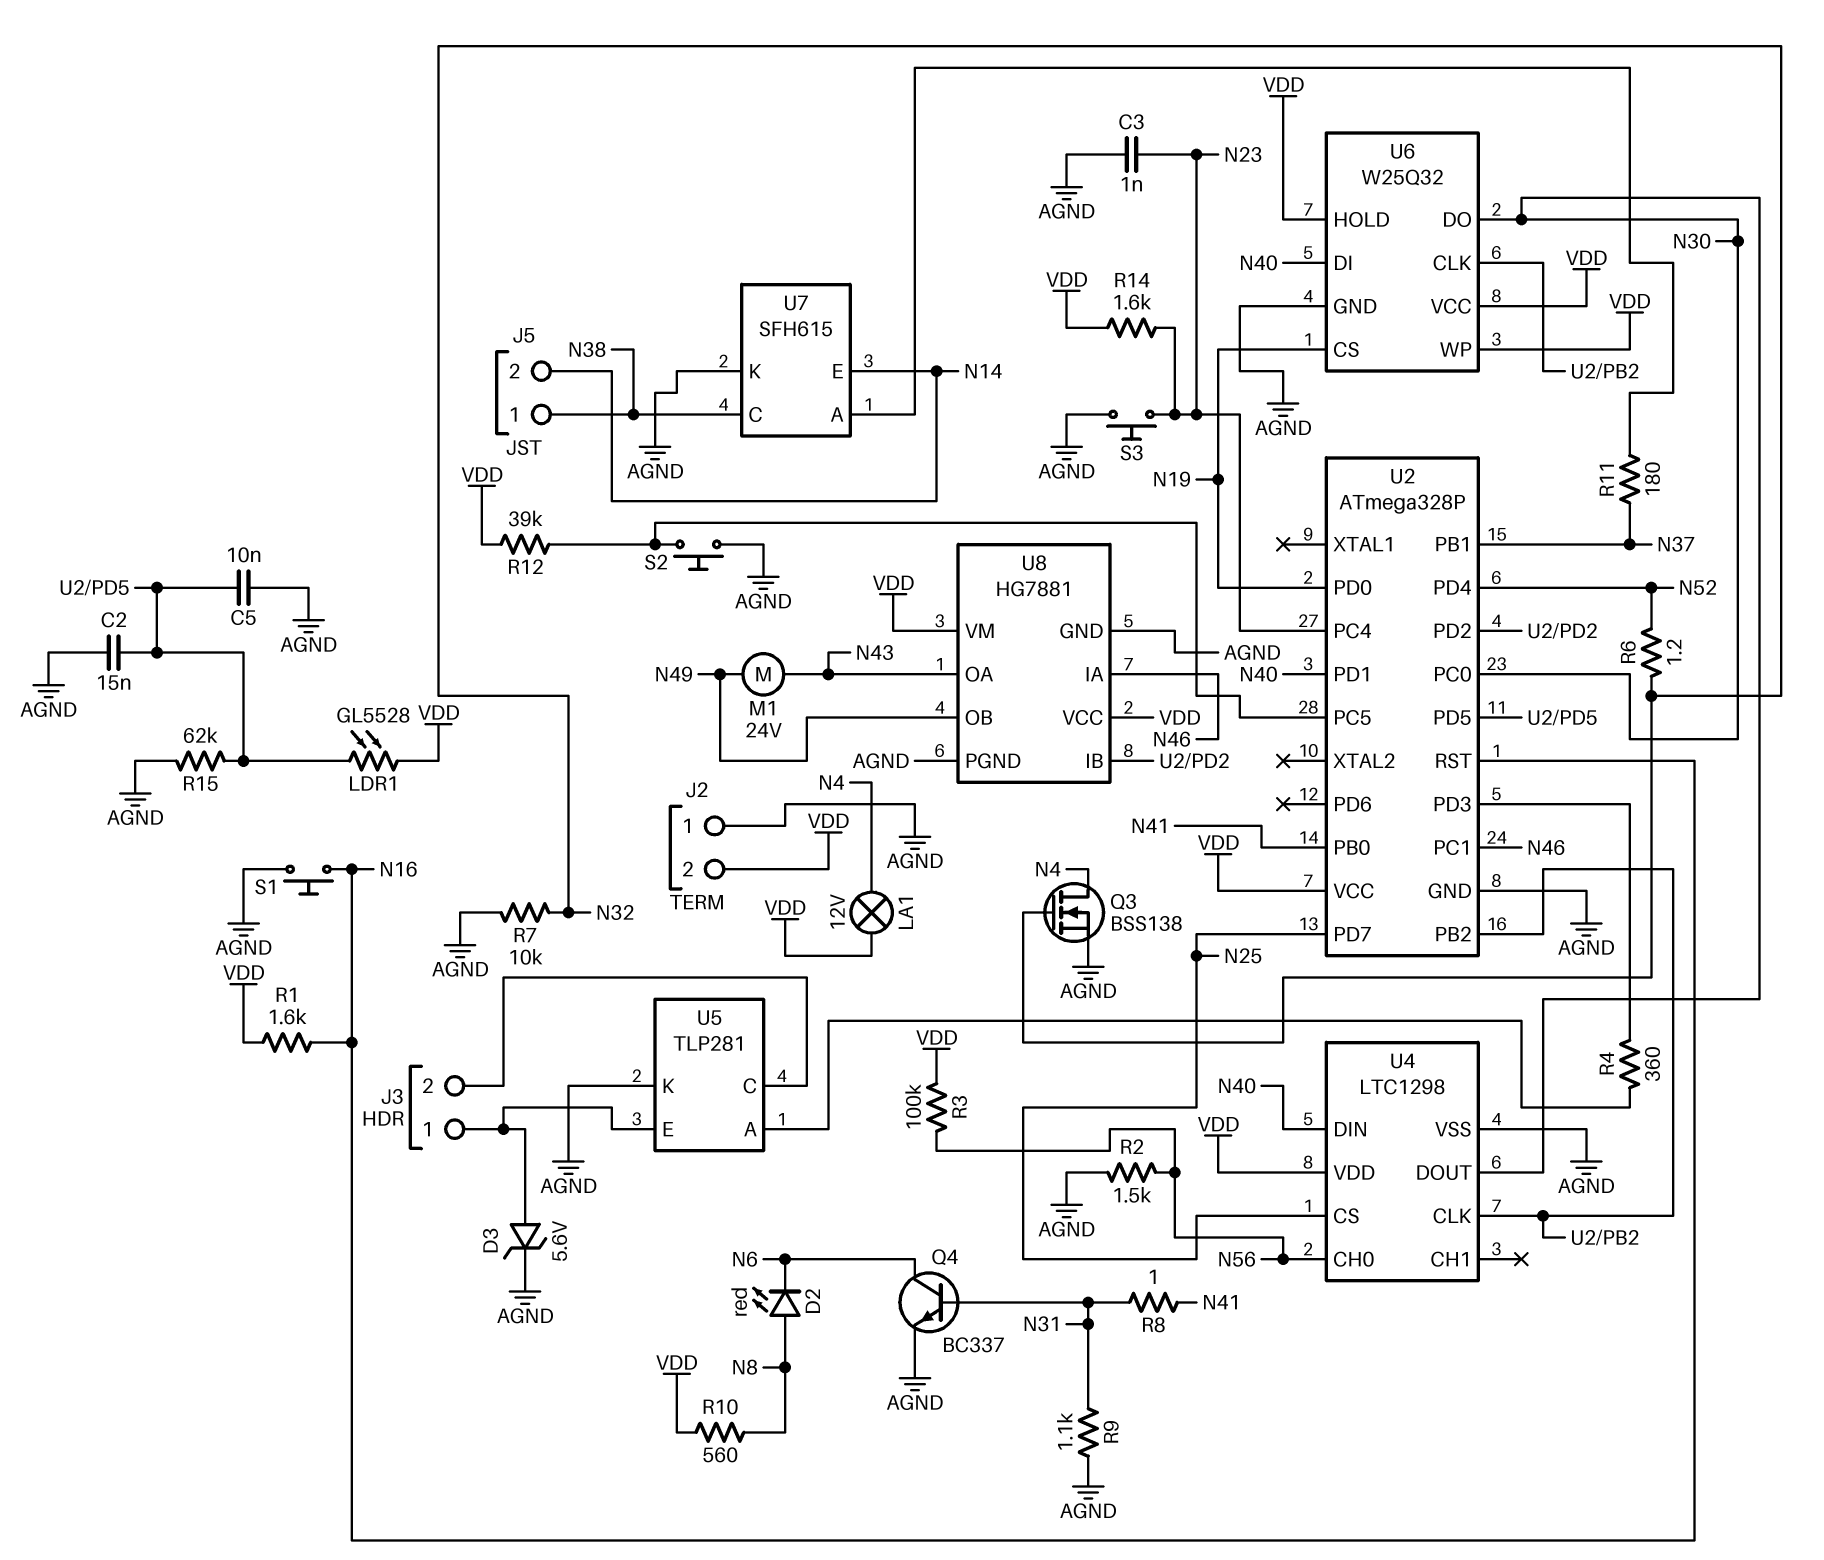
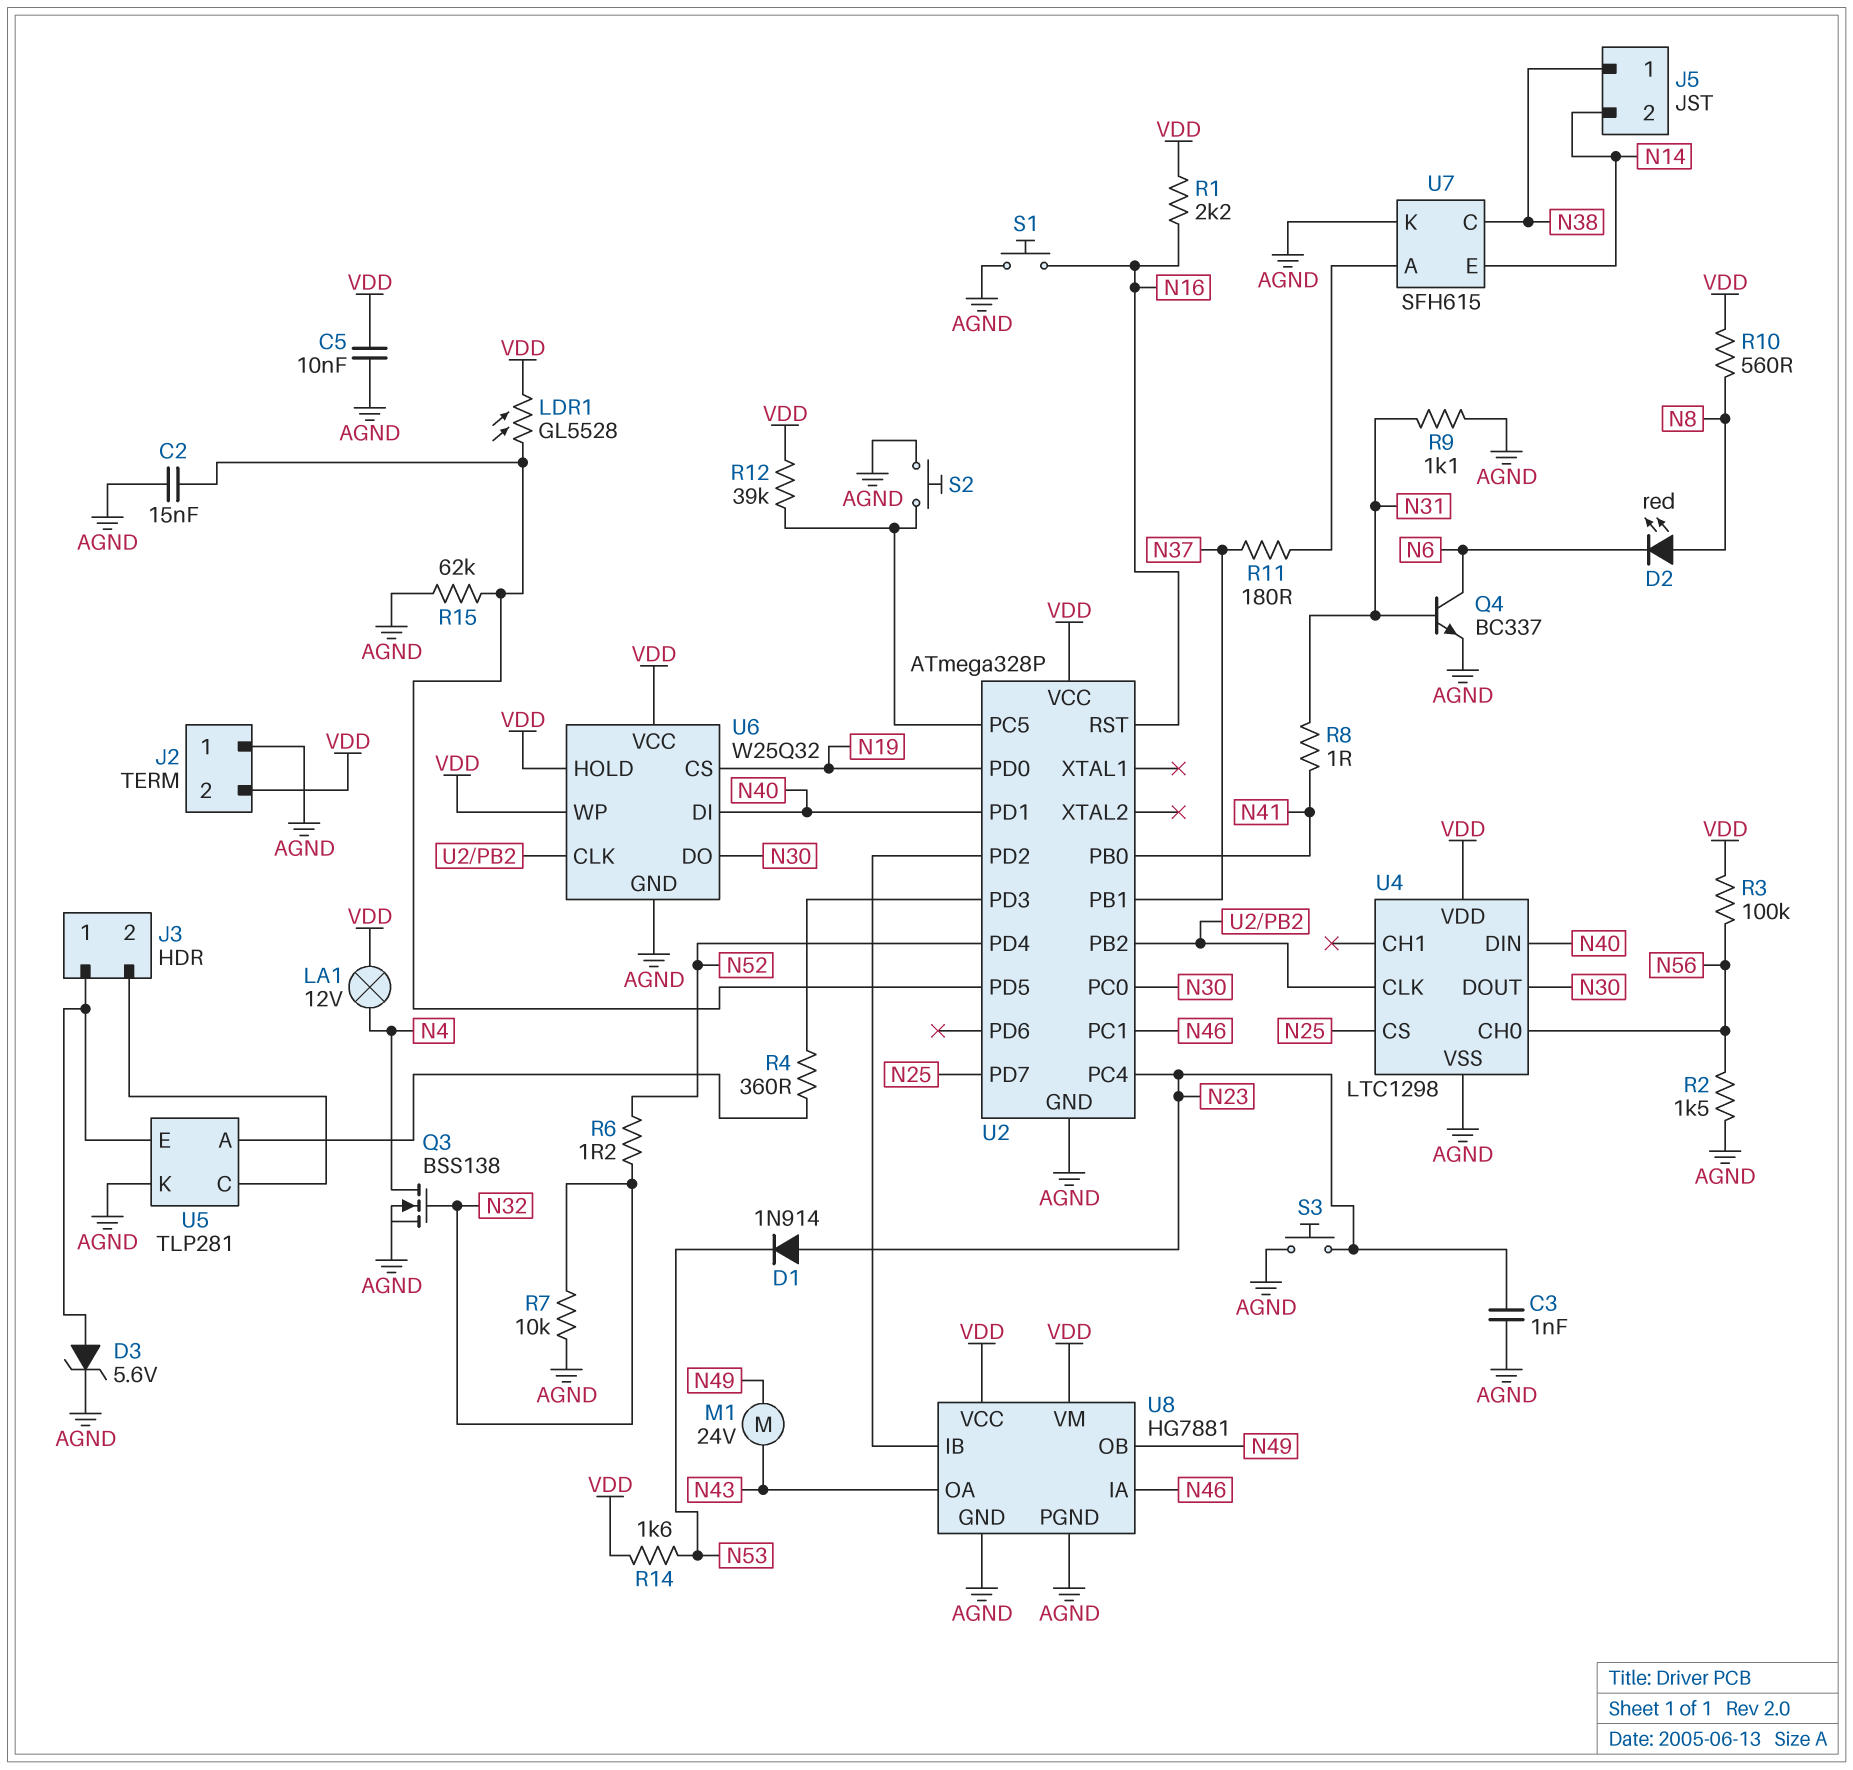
C5: 10nF (AGND, U2/PD5) -> 10nF (AGND, VDD)
D1: none -> diode 1N914 (A N23, K N53)
R1: 1.6k (N16, VDD) -> 2.2k (N16, VDD)
R14: 1.6k (N23, VDD) -> 1.6k (N53, VDD)

